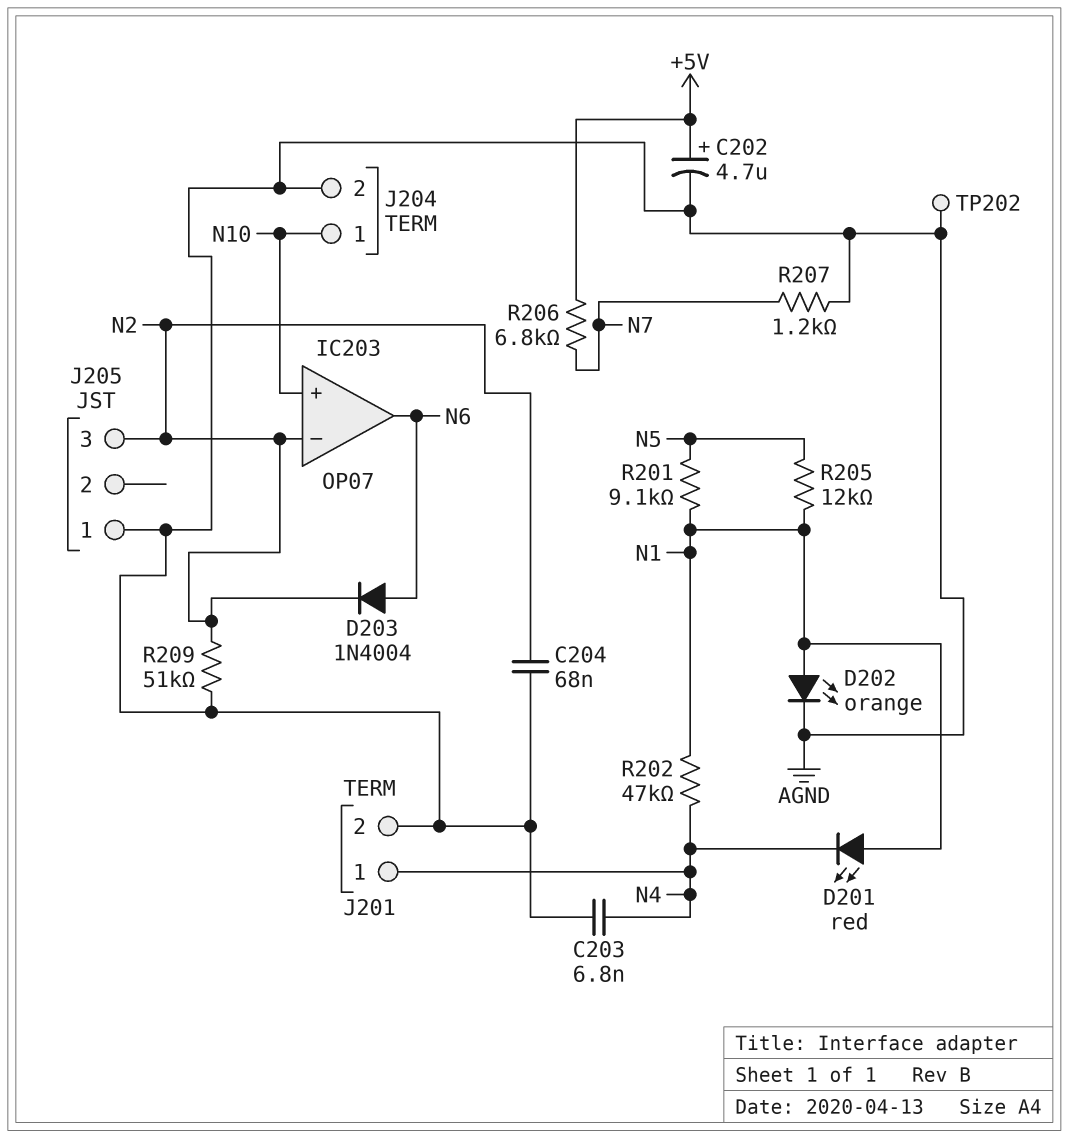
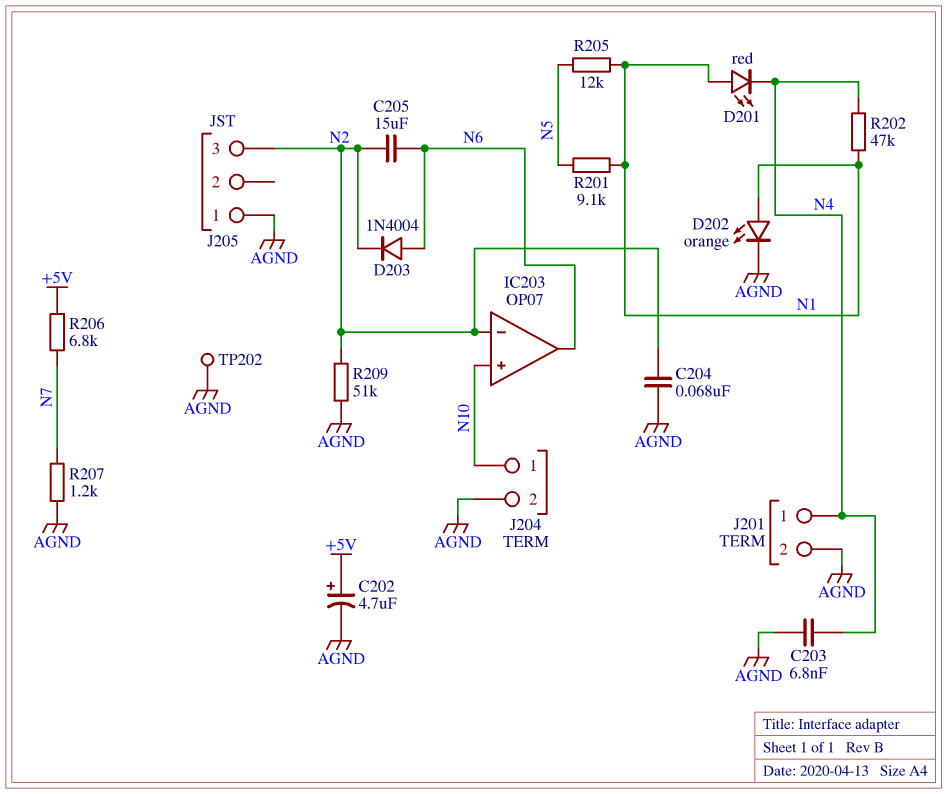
C205: none -> 15uF (N2, N6)

